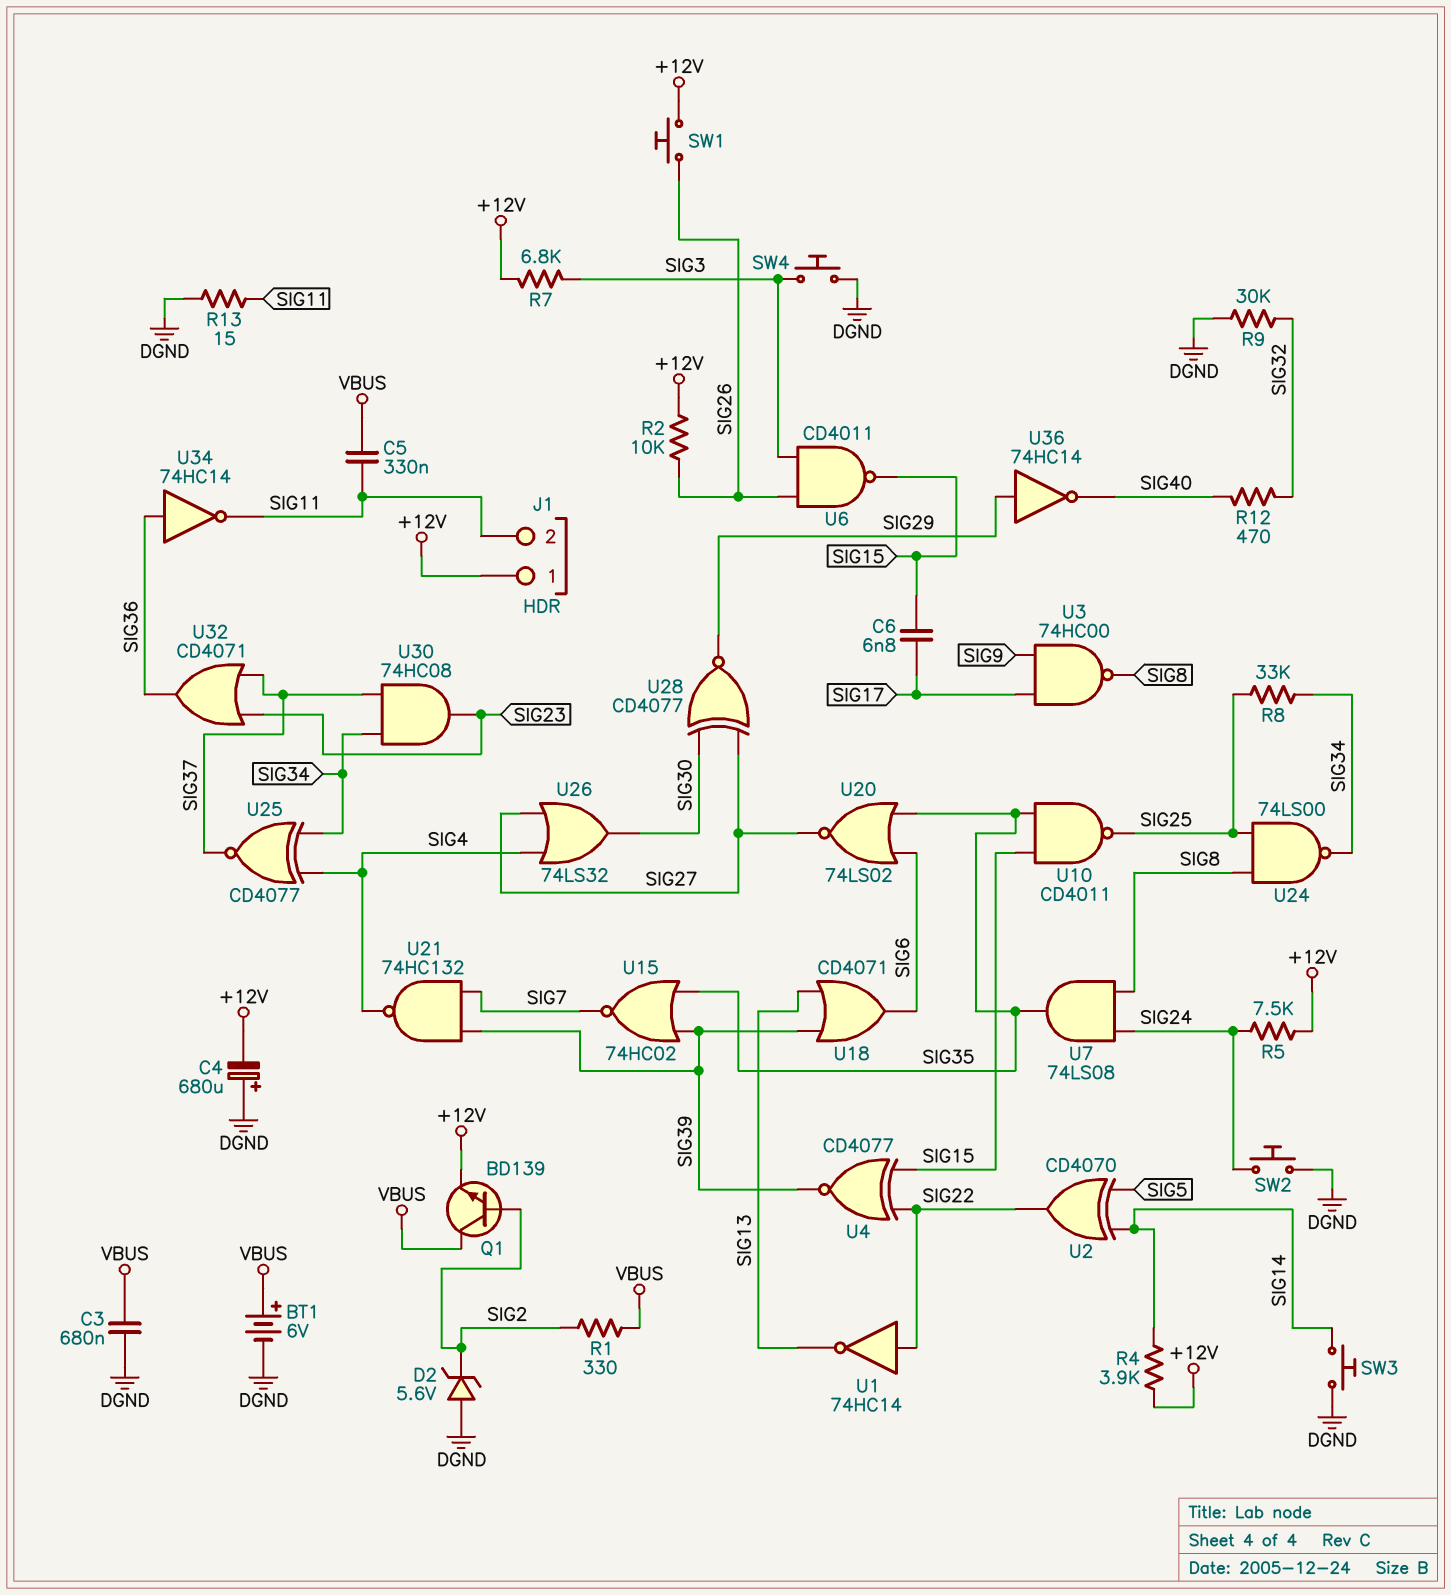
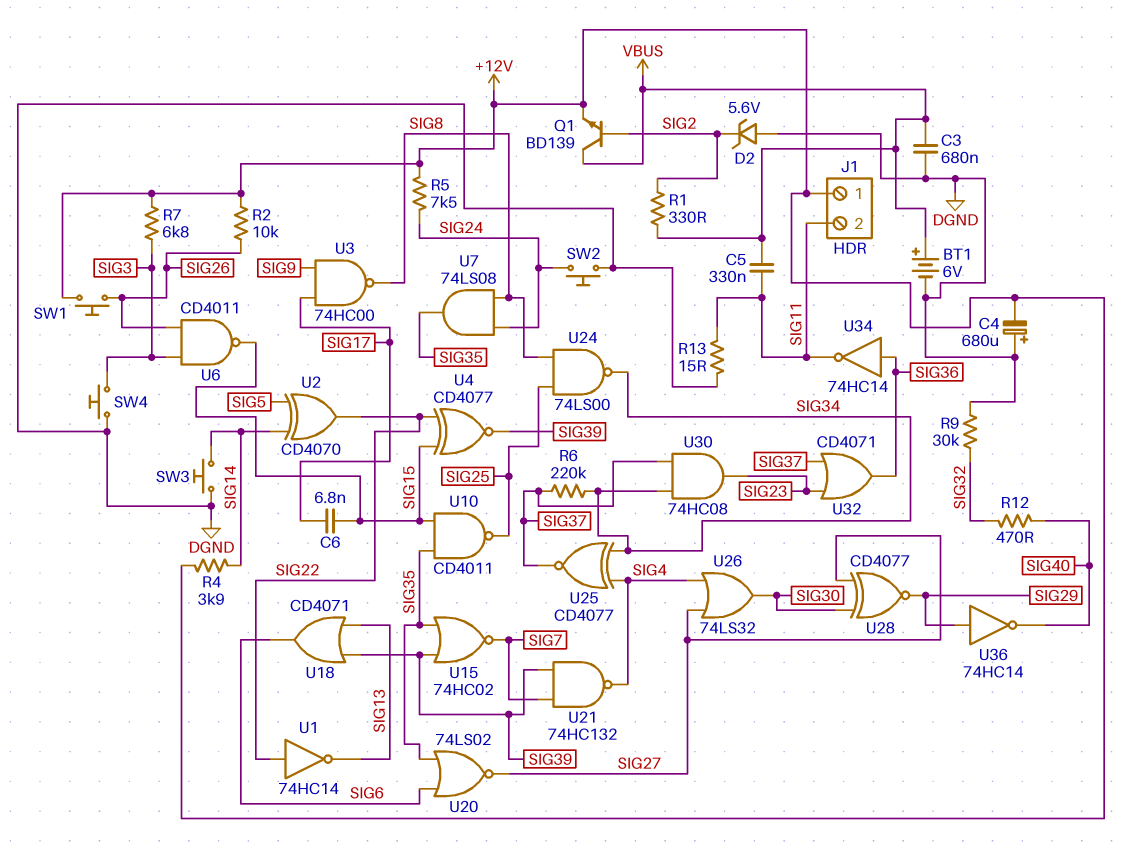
R6: none -> 220k (SIG34, SIG37)
R8: 33k (SIG25, SIG34) -> none

